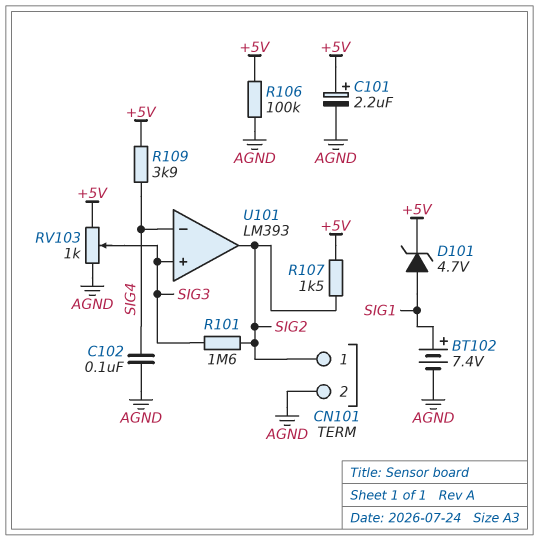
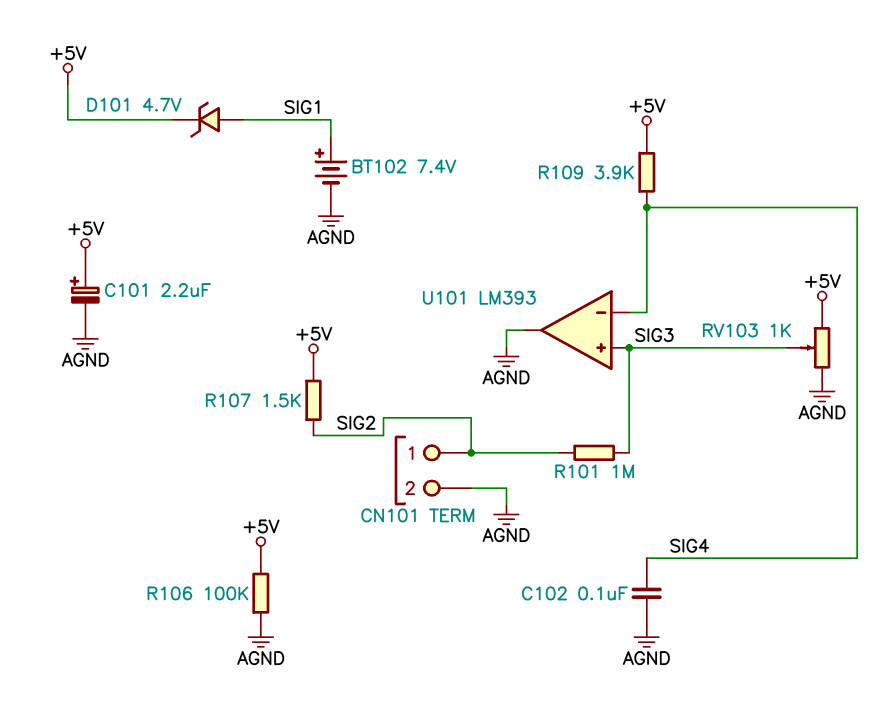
R101: 1.6M (SIG2, SIG3) -> 1M (SIG2, SIG3)
U101 pin out: SIG2 -> AGND

